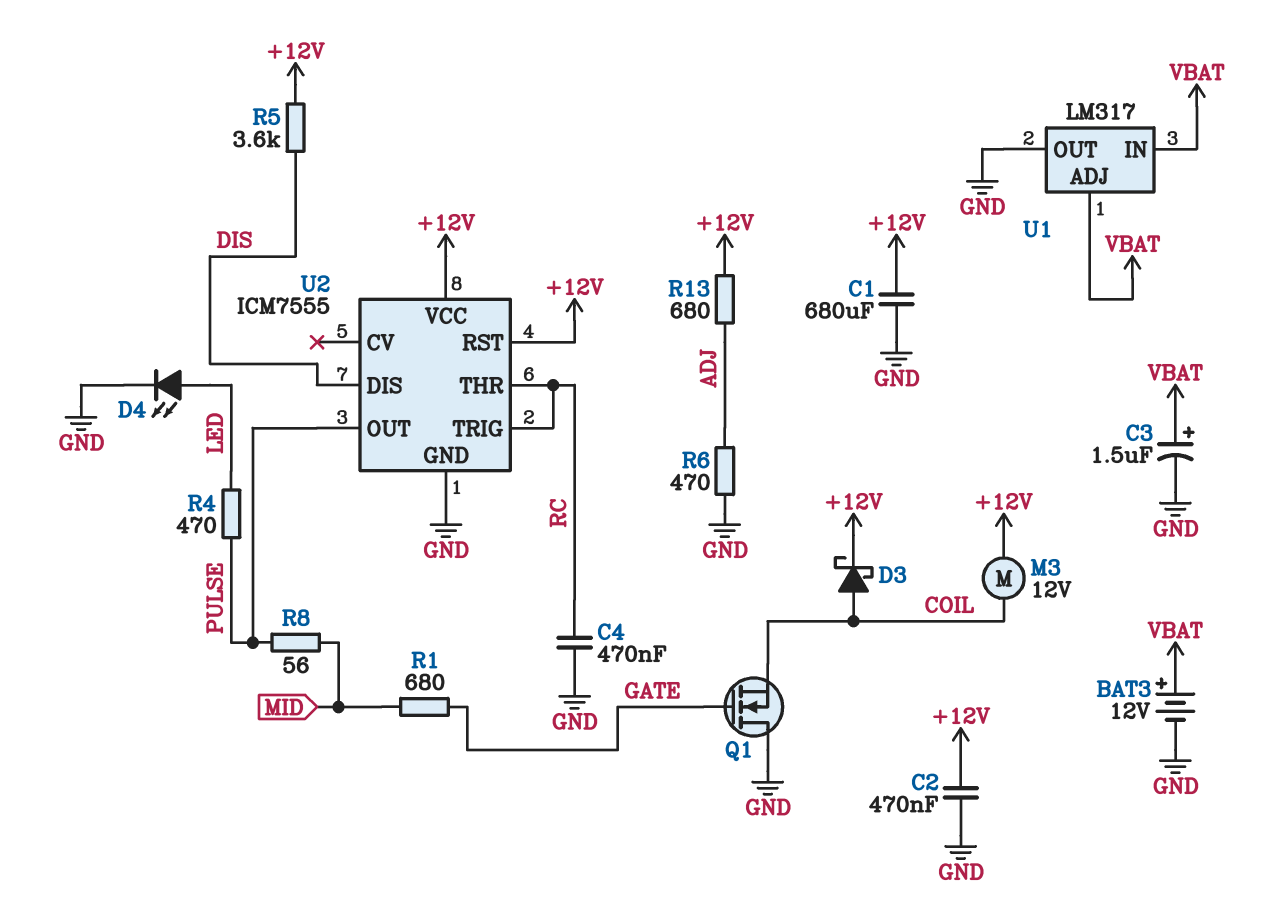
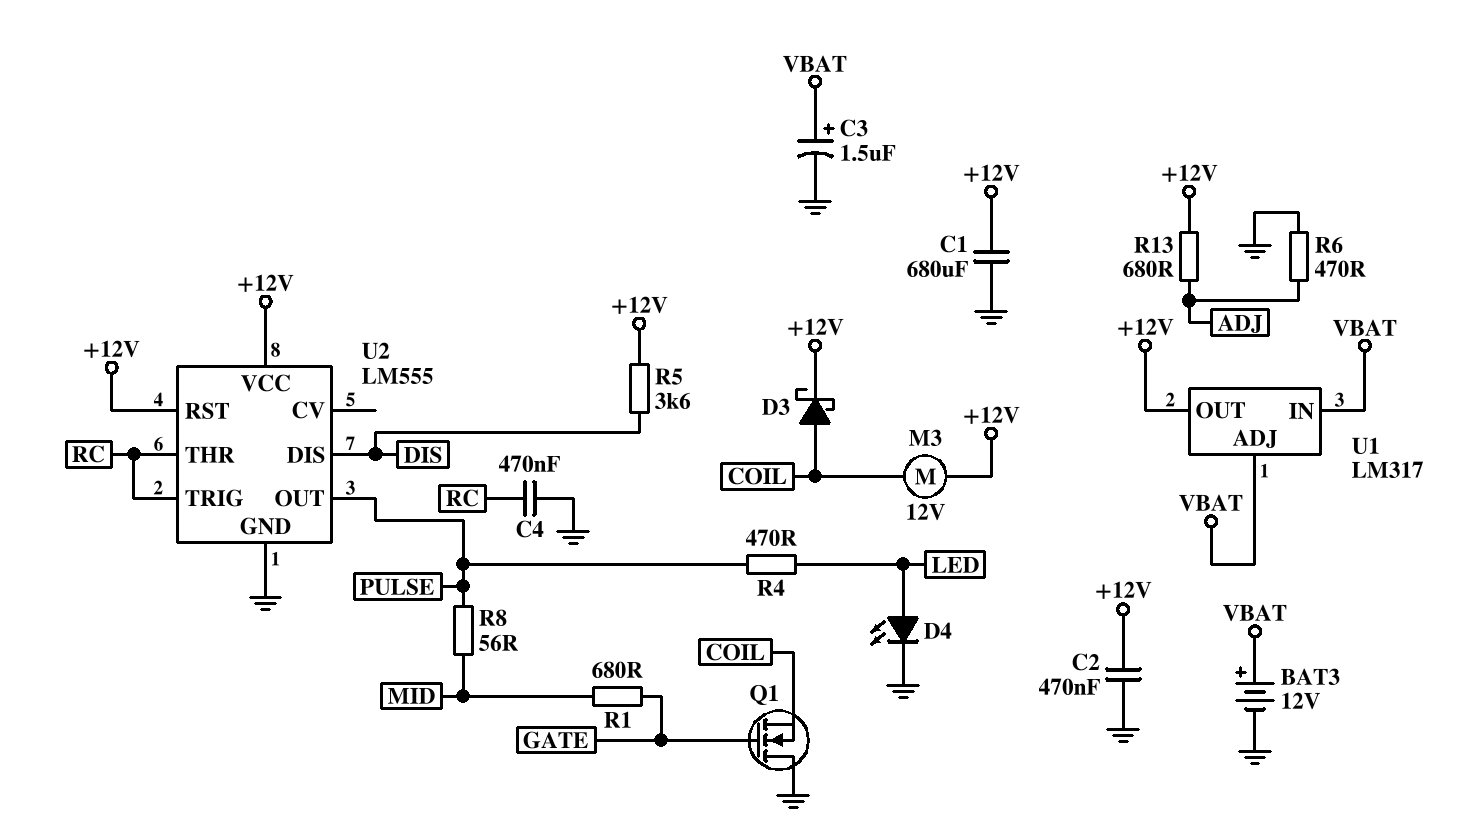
U1 pin OUT: GND -> +12V
U2: ICM7555 -> LM555

